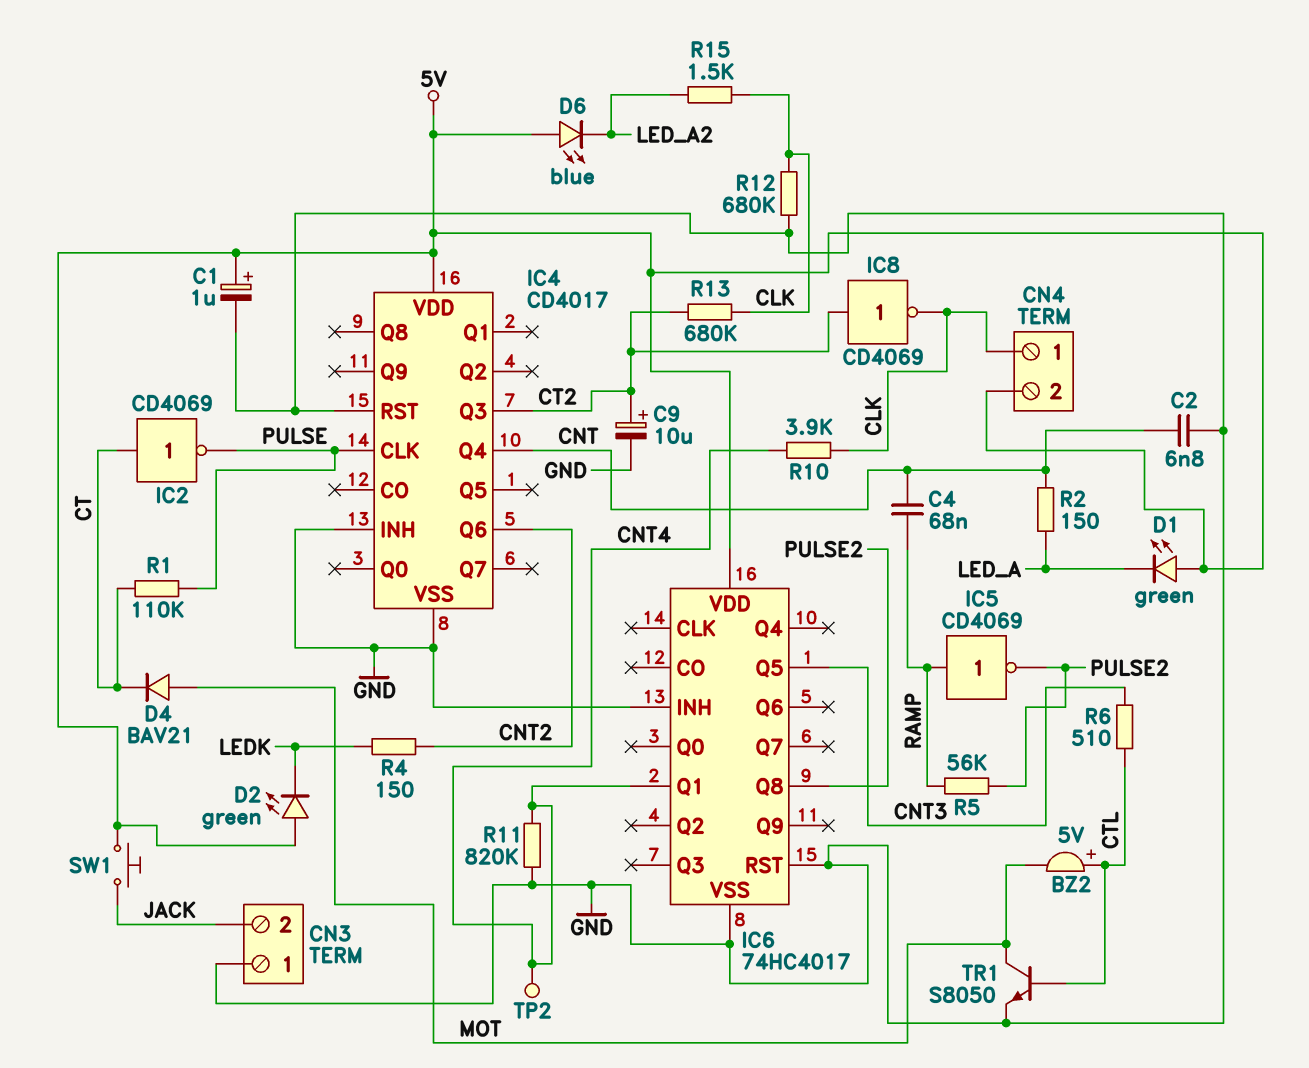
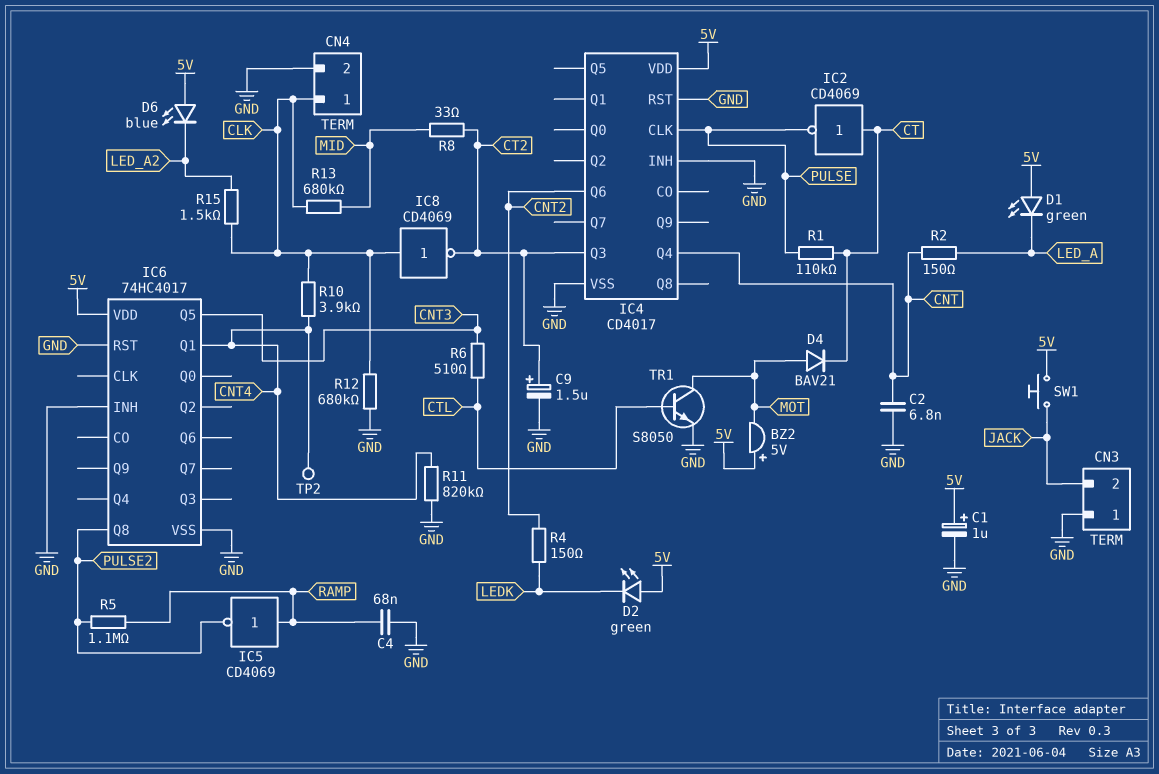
BZ2: buzzer 5V (plus CTL, minus MOT) -> buzzer 5V (plus 5V, minus MOT)
C4: 68nF (CNT, RAMP) -> 68nF (GND, RAMP)
C9: 10uF (plus CT2, minus GND) -> 1.5uF (plus CT2, minus GND)
CN4 pin 2: 5V -> GND
IC8: NOT CD4069 (in CT2, out CLK) -> NOT CD4069 (in CLK, out CT2)
R5: 56k (PULSE2, RAMP) -> 1.1M (PULSE2, RAMP)
R8: none -> 33 (CT2, MID)
R13: 680k (CLK, CT2) -> 680k (CLK, MID)

